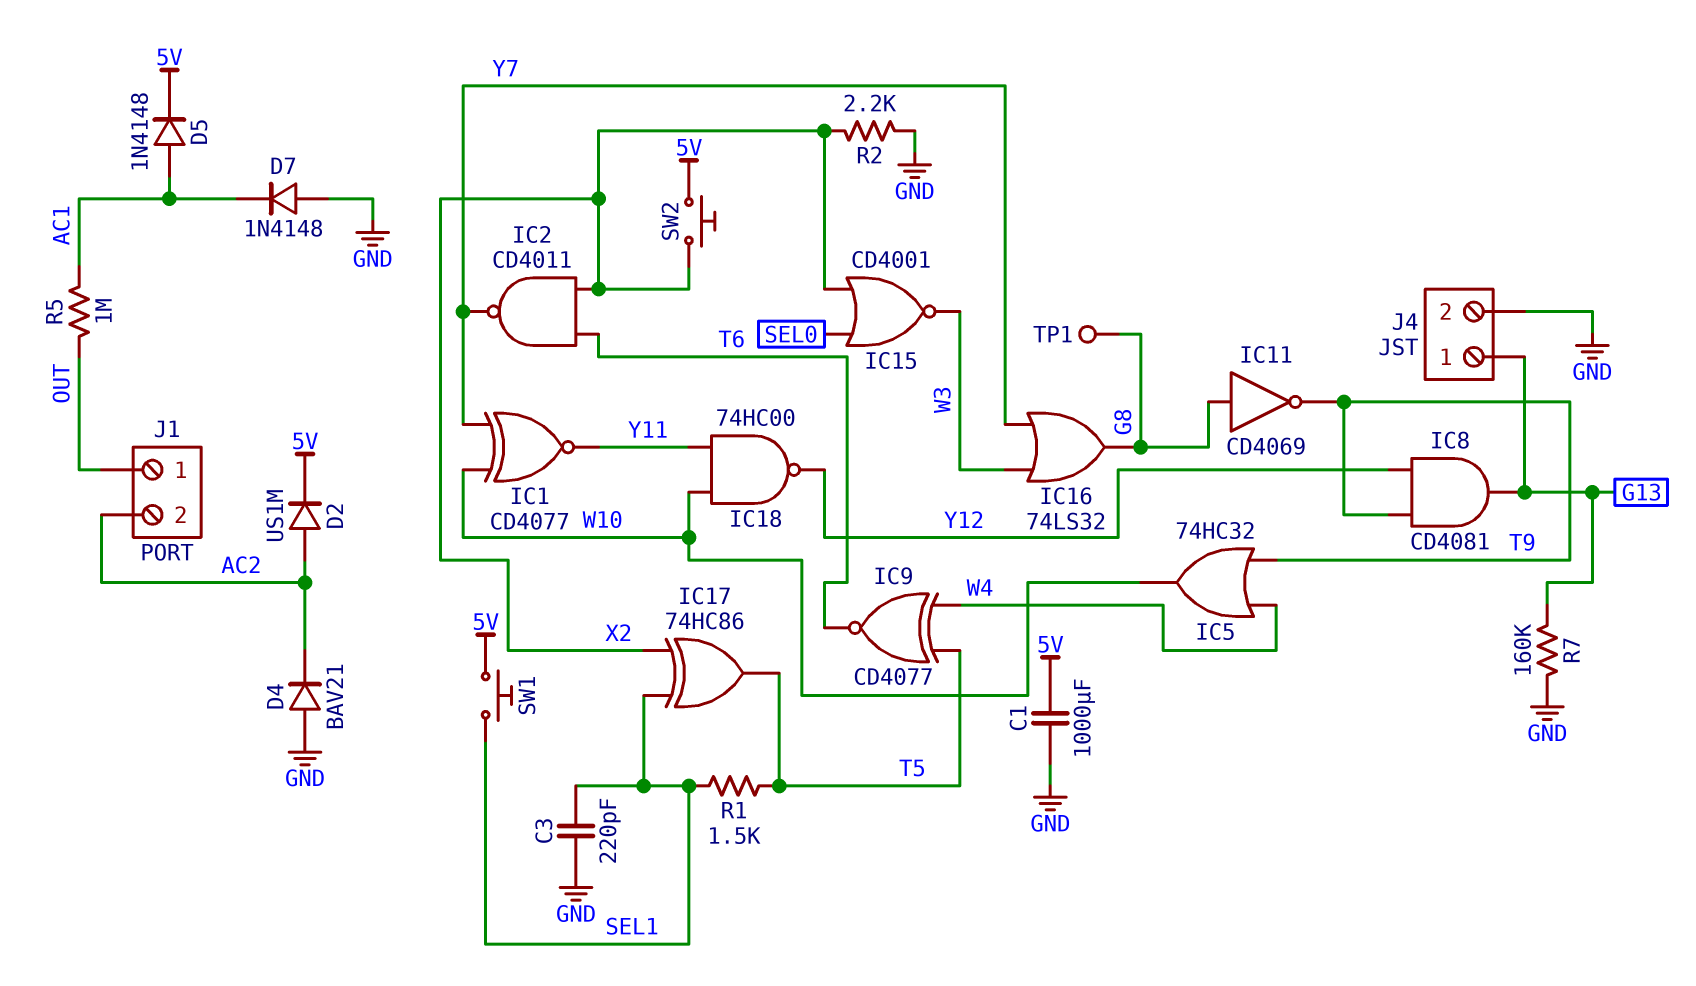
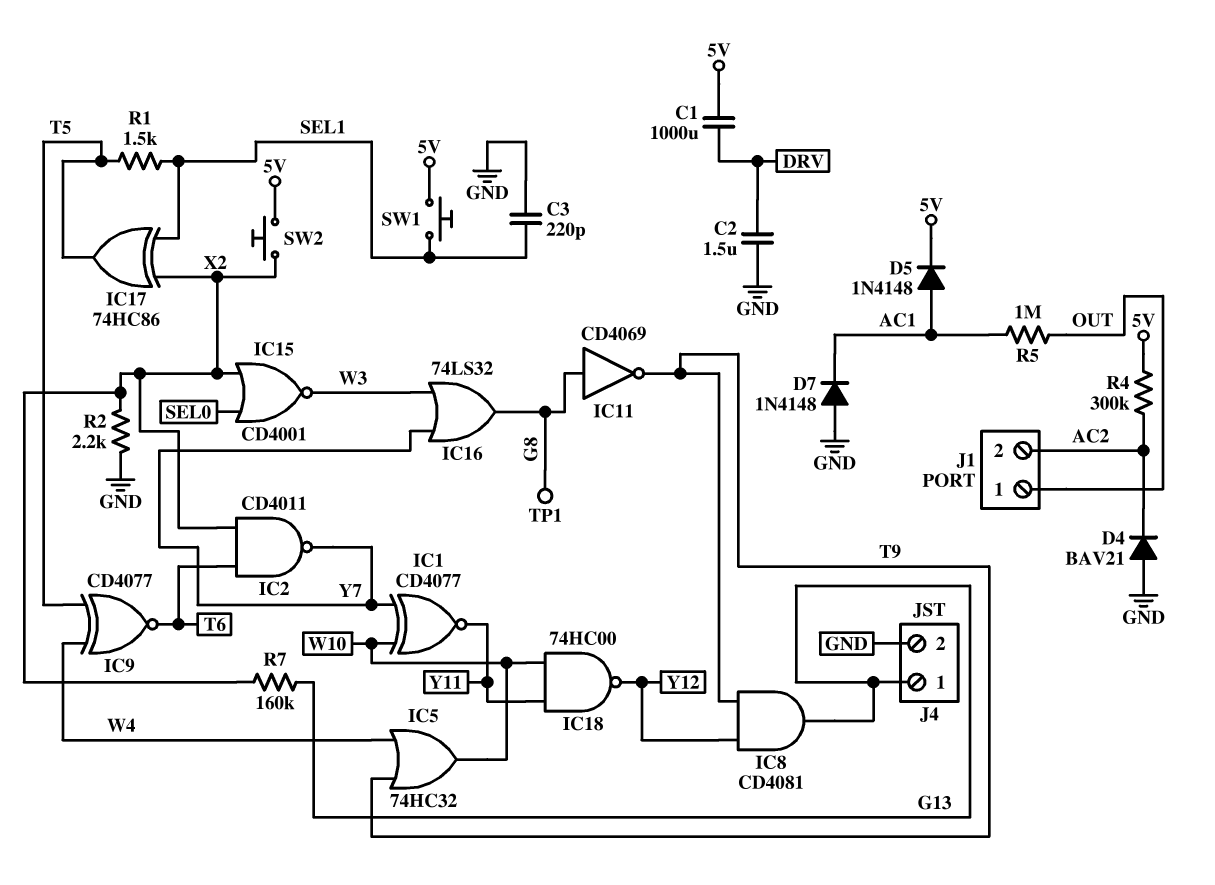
C1: 1000uF (5V, GND) -> 1000uF (5V, DRV)
C2: none -> 1.5uF (DRV, GND)
D2: diode US1M (A AC2, K 5V) -> none
R4: none -> 300k (5V, AC2)
R7: 160k (G13, GND) -> 160k (G13, X2)

